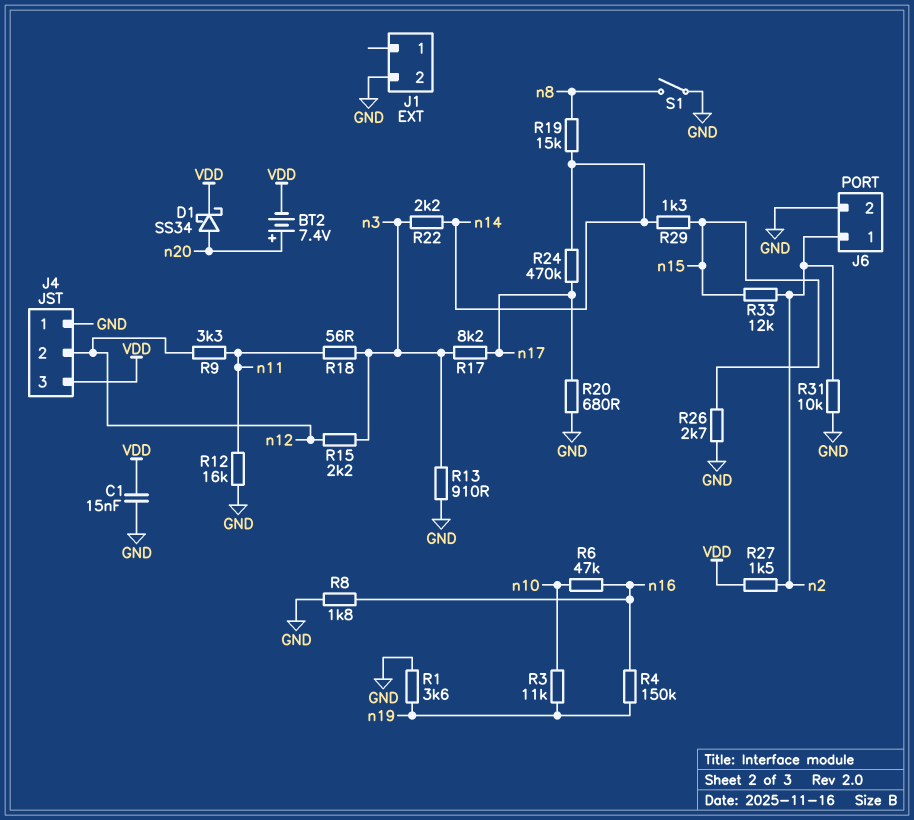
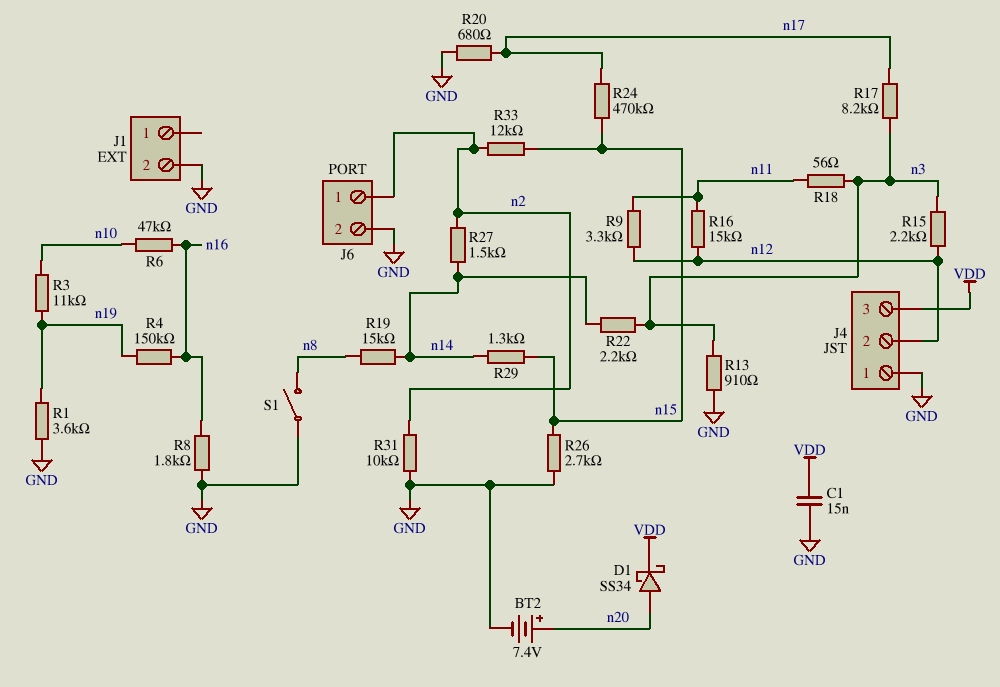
BT2: 7.4V (plus n20, minus VDD) -> 7.4V (plus n20, minus GND)
R12: 16k (GND, n11) -> none
R16: none -> 15k (n11, n12)
R24: 470k (n14, n17) -> 470k (n15, n17)
R27: 1.5k (VDD, n2) -> 1.5k (n2, n14)

